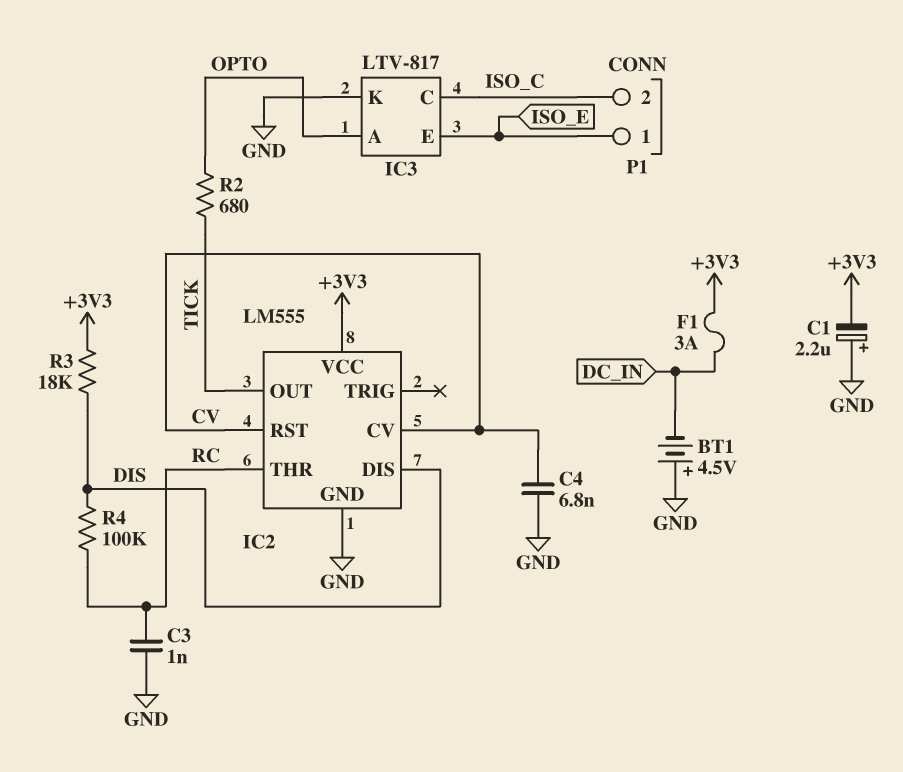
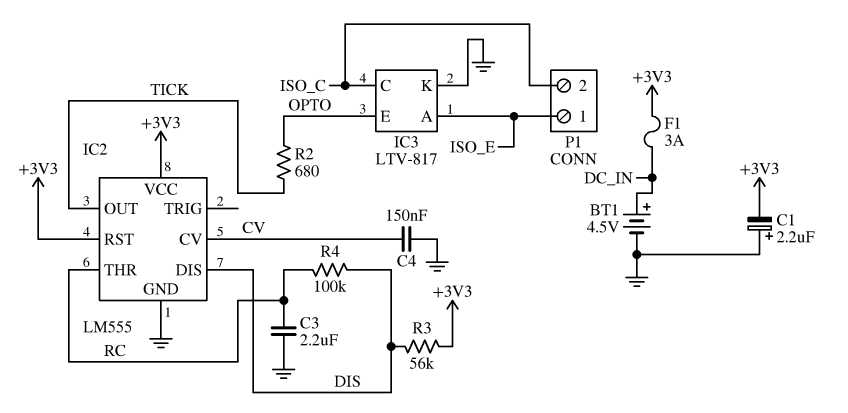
BT1: 4.5V (plus GND, minus DC_IN) -> 4.5V (plus DC_IN, minus GND)
C3: 1nF (GND, RC) -> 2.2uF (GND, RC)
C4: 6.8nF (CV, GND) -> 150nF (CV, GND)
IC2 pin RST: CV -> +3V3
IC3 pin A: OPTO -> ISO_E
IC3 pin E: ISO_E -> OPTO
R3: 18k (+3V3, DIS) -> 56k (+3V3, DIS)

